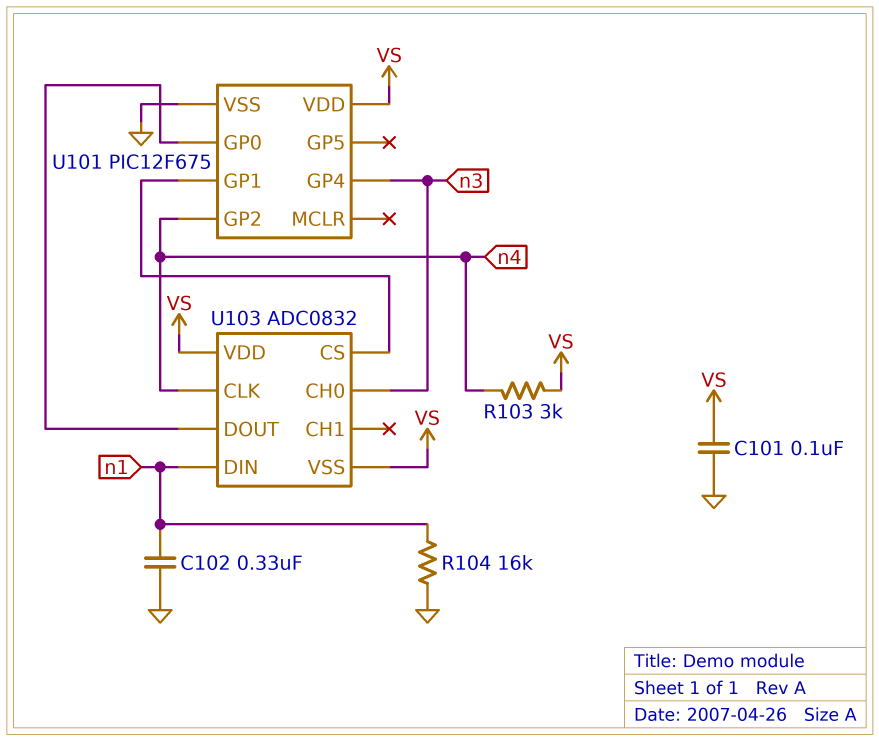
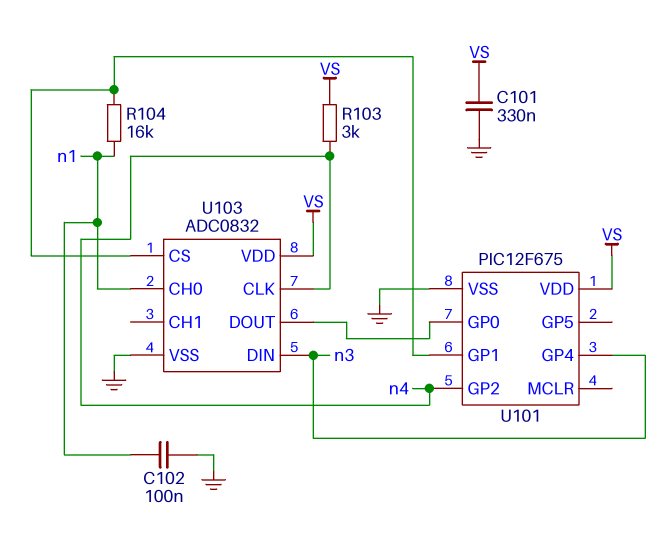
C101: 100nF (GND, VS) -> 330nF (GND, VS)
C102: 330nF (GND, n1) -> 100nF (GND, n1)
R104: 16k (GND, n1) -> 16k (U101/GP1, n1)
U103 pin CH0: n3 -> n1
U103 pin DIN: n1 -> n3
U103 pin VSS: VS -> GND

